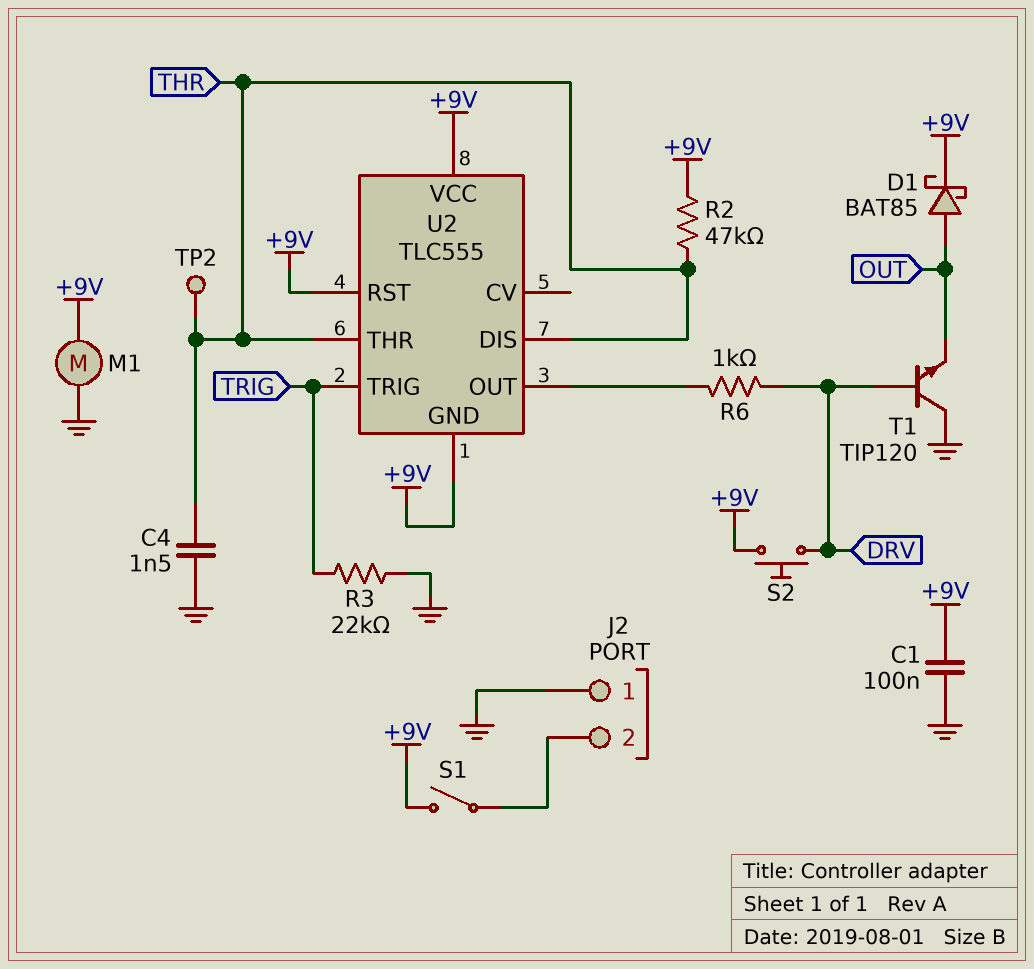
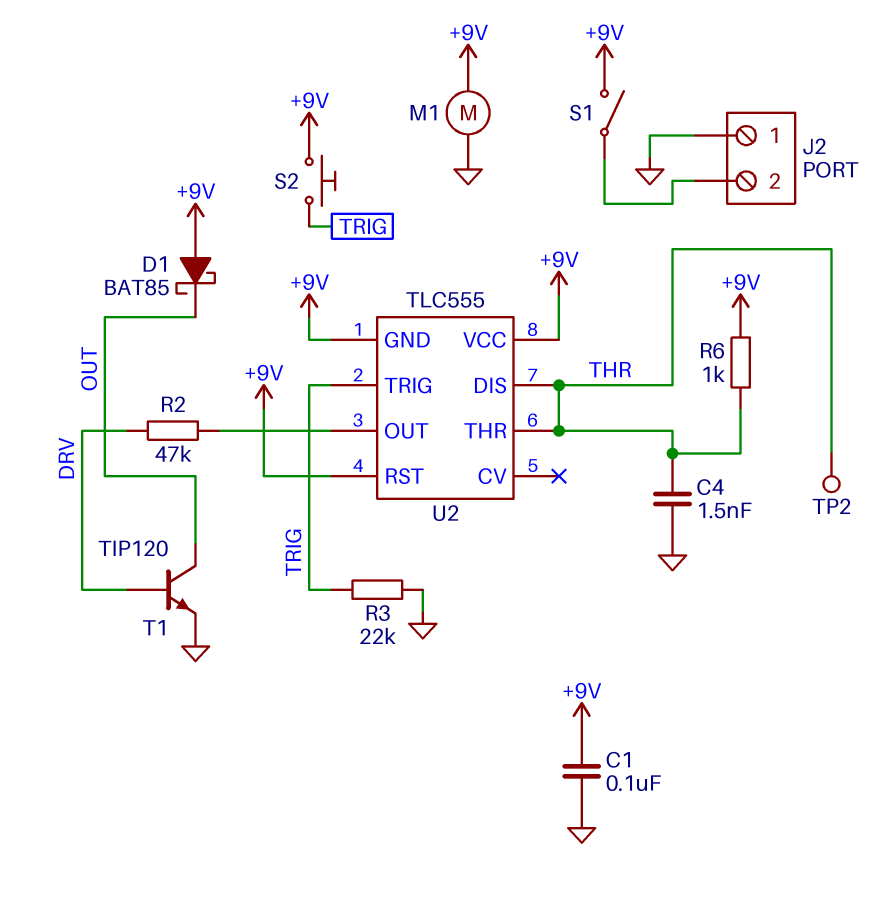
D1: schottky BAT85 (A OUT, K +9V) -> schottky BAT85 (A +9V, K OUT)
R2: 47k (+9V, THR) -> 47k (DRV, U2/OUT)
R6: 1k (DRV, U2/OUT) -> 1k (+9V, THR)
S2: button (+9V, DRV) -> button (+9V, TRIG)
T1: NPN TIP120 (B DRV, C GND, E OUT) -> NPN TIP120 (B DRV, C OUT, E GND)

